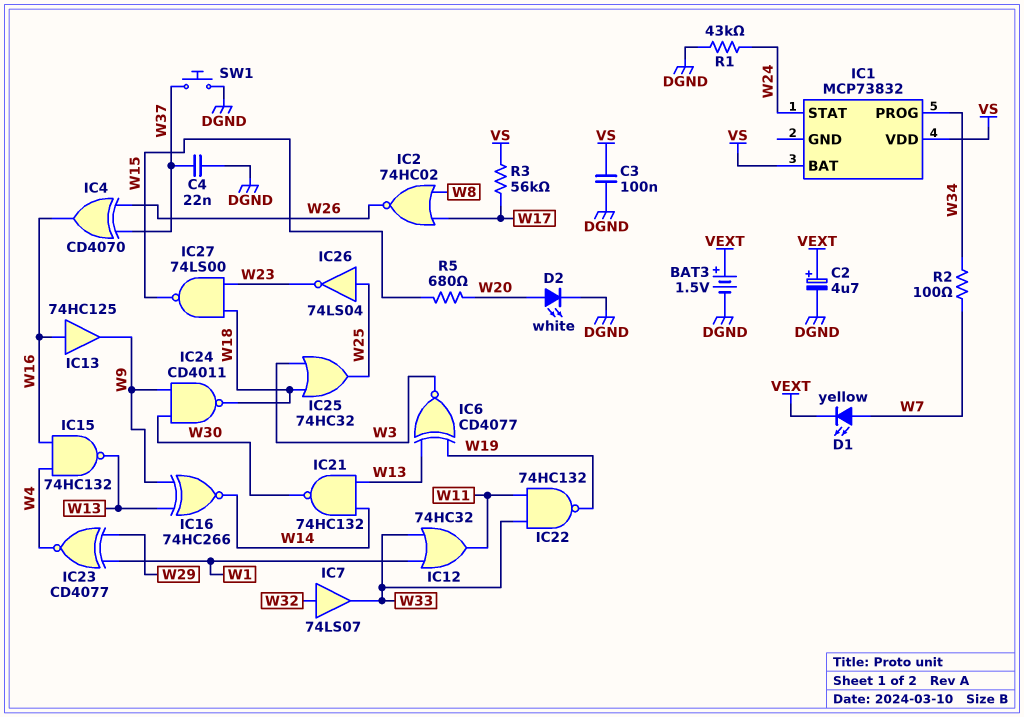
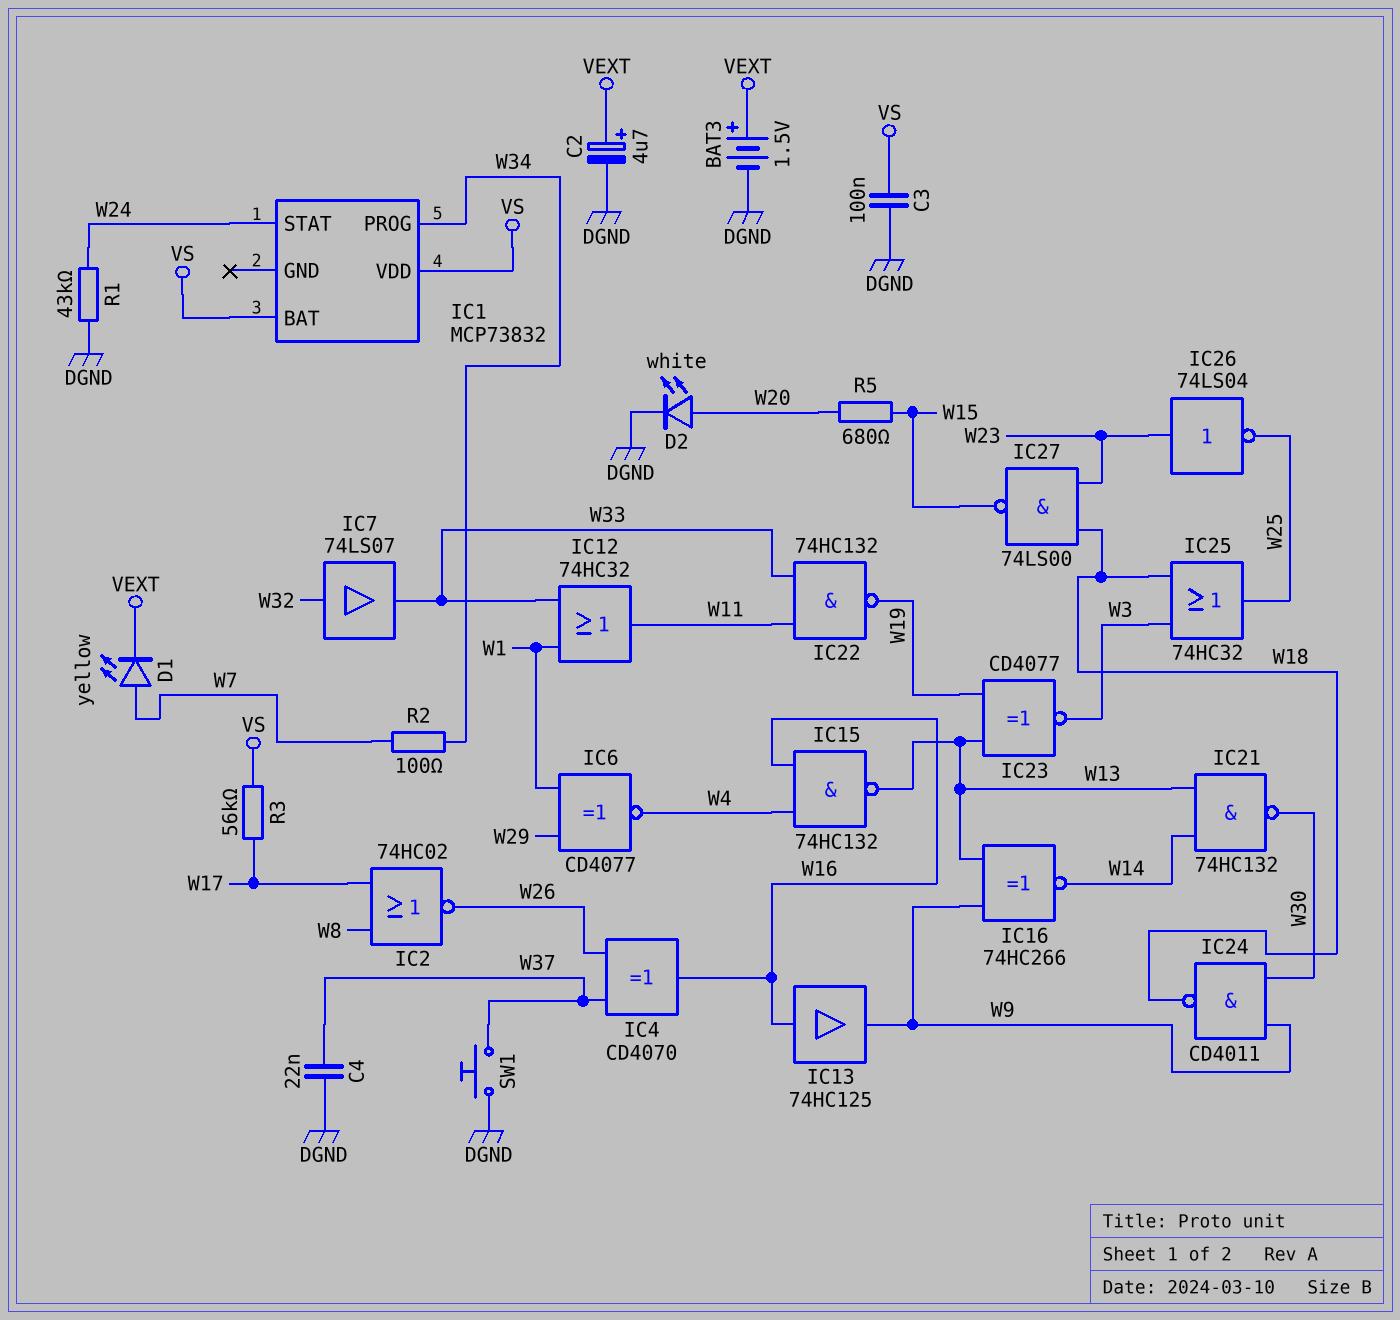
IC6: XNOR CD4077 (in W13, in W19, out W3) -> XNOR CD4077 (in W1, in W29, out W4)
IC23: XNOR CD4077 (in W1, in W29, out W4) -> XNOR CD4077 (in W13, in W19, out W3)
IC26: NOT 74LS04 (in W25, out W23) -> NOT 74LS04 (in W23, out W25)

